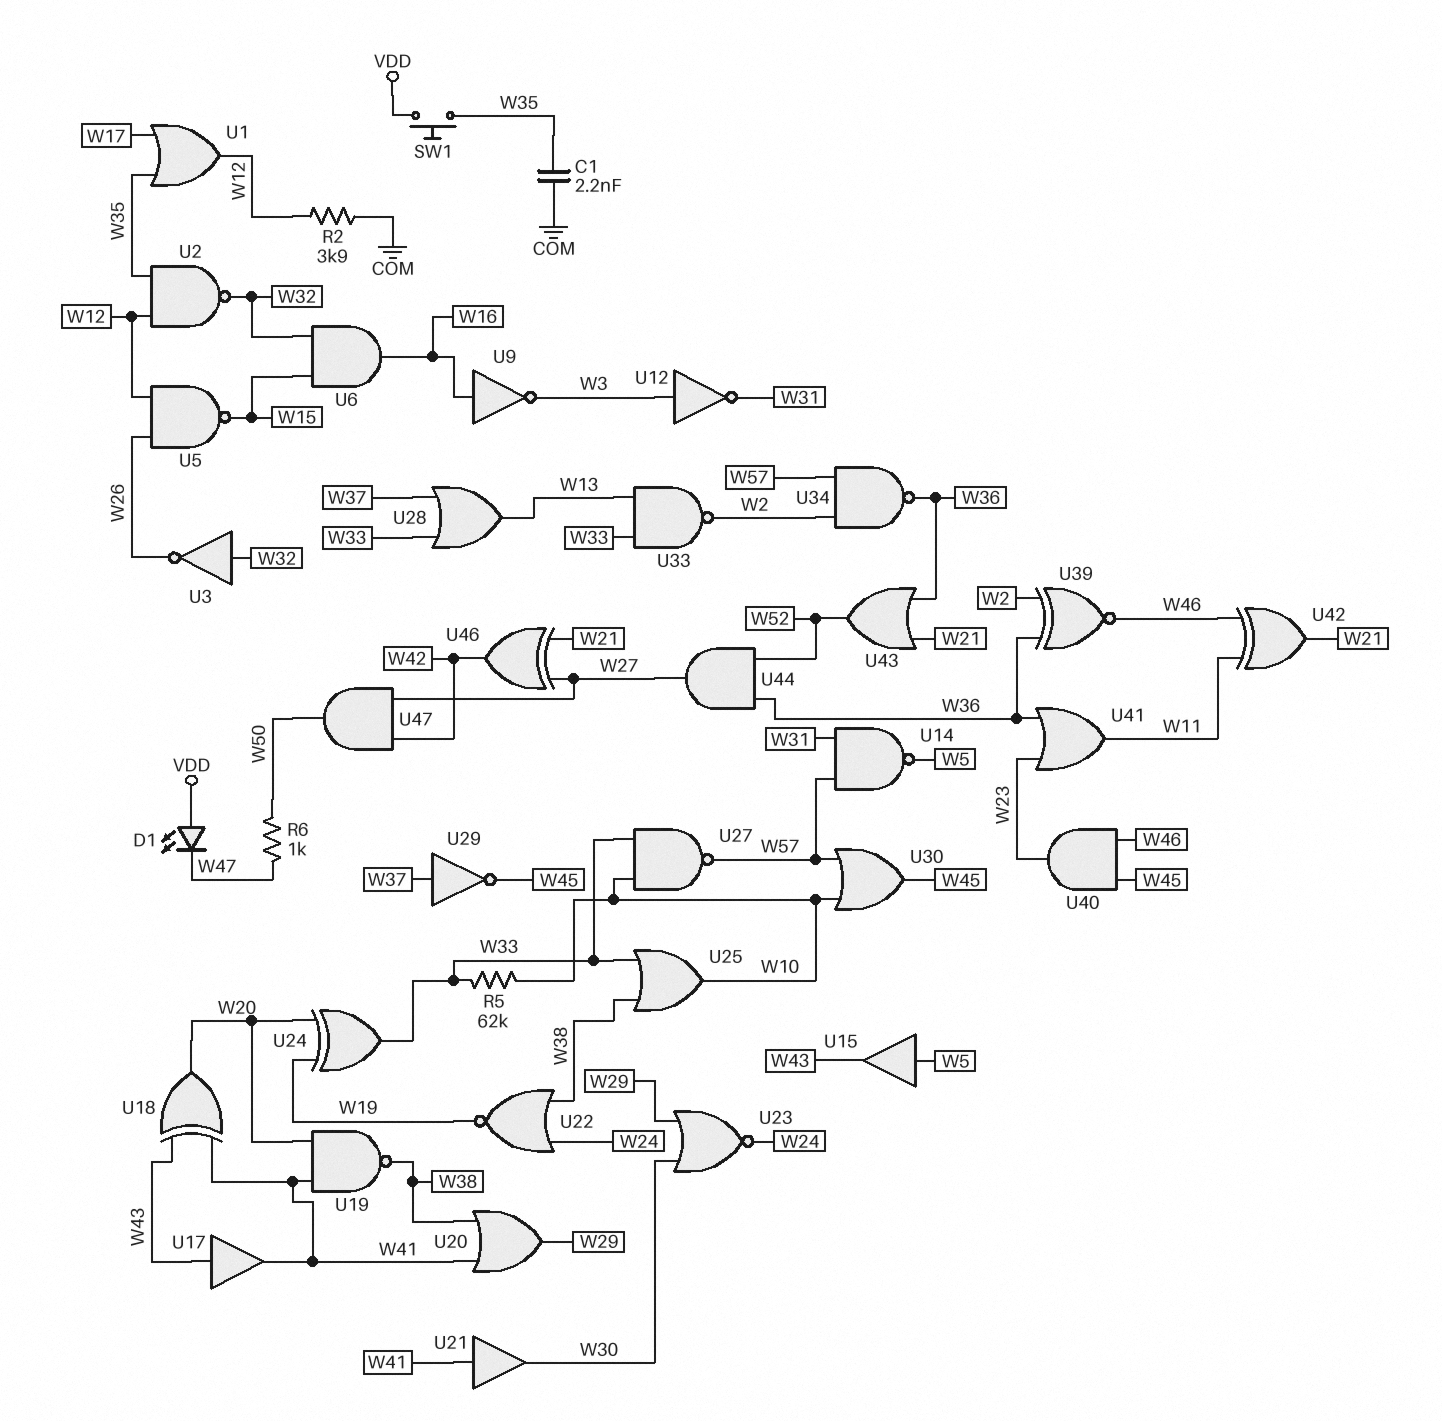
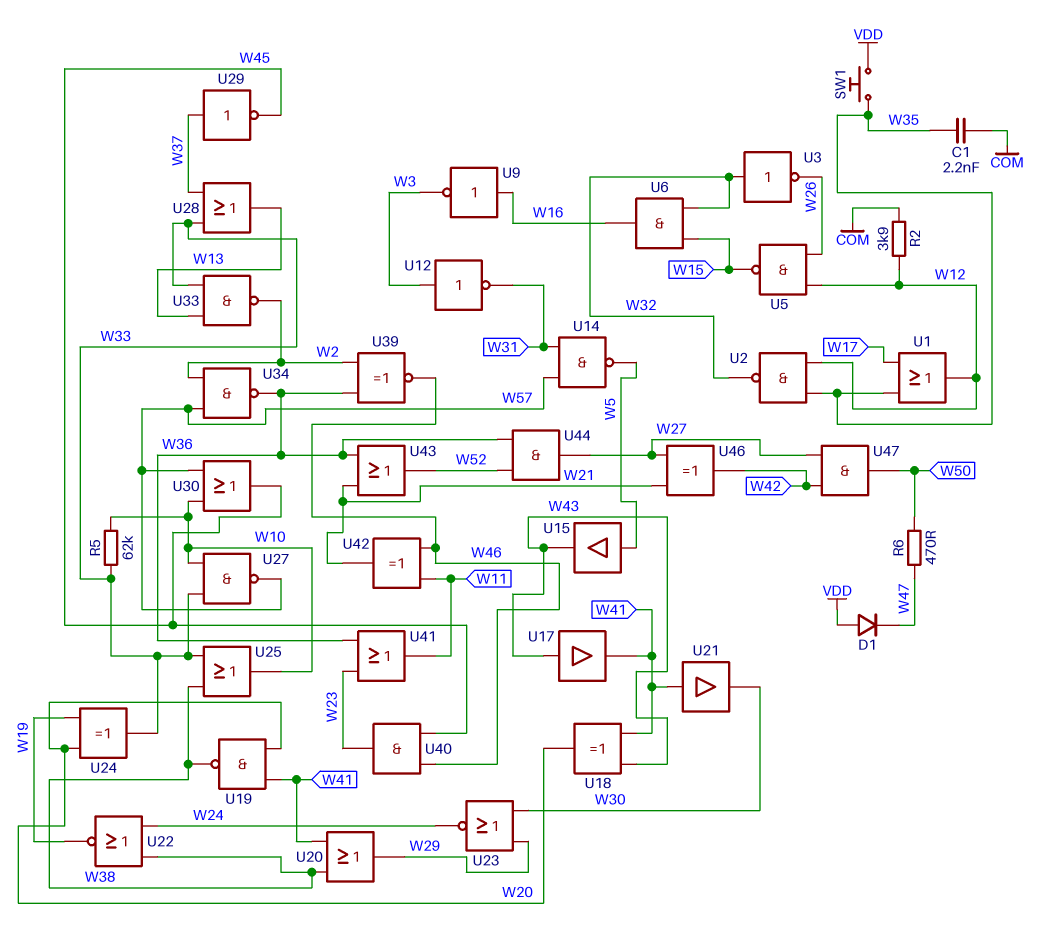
D1: LED (A VDD, K W47) -> diode (A VDD, K W47)
R6: 1k (W47, W50) -> 470 (W47, W50)

